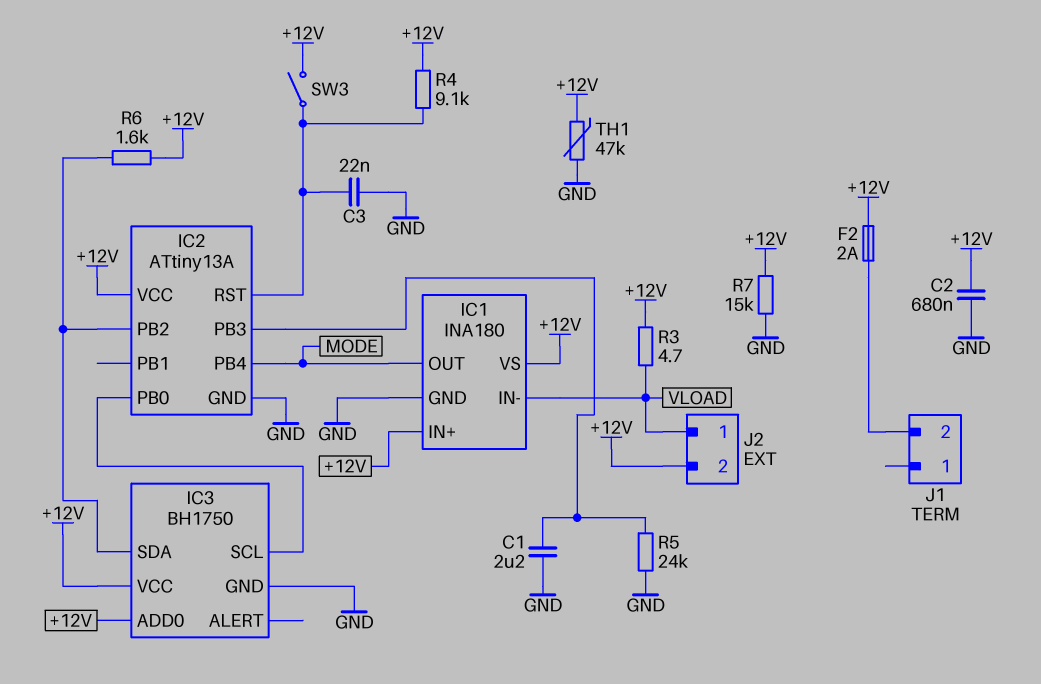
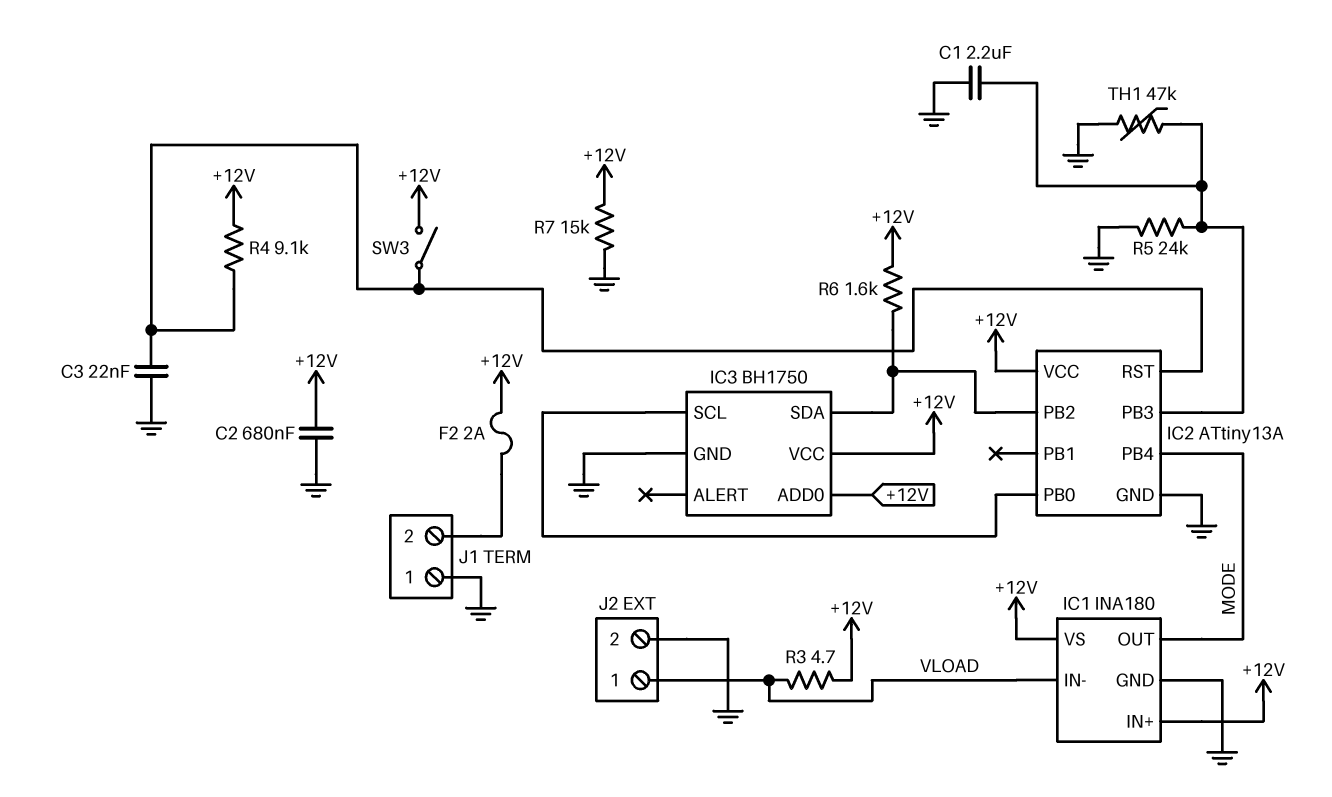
J1 pin 1: none -> GND
J2 pin 2: +12V -> GND
TH1: 47k (+12V, GND) -> 47k (GND, IC2/PB3)

